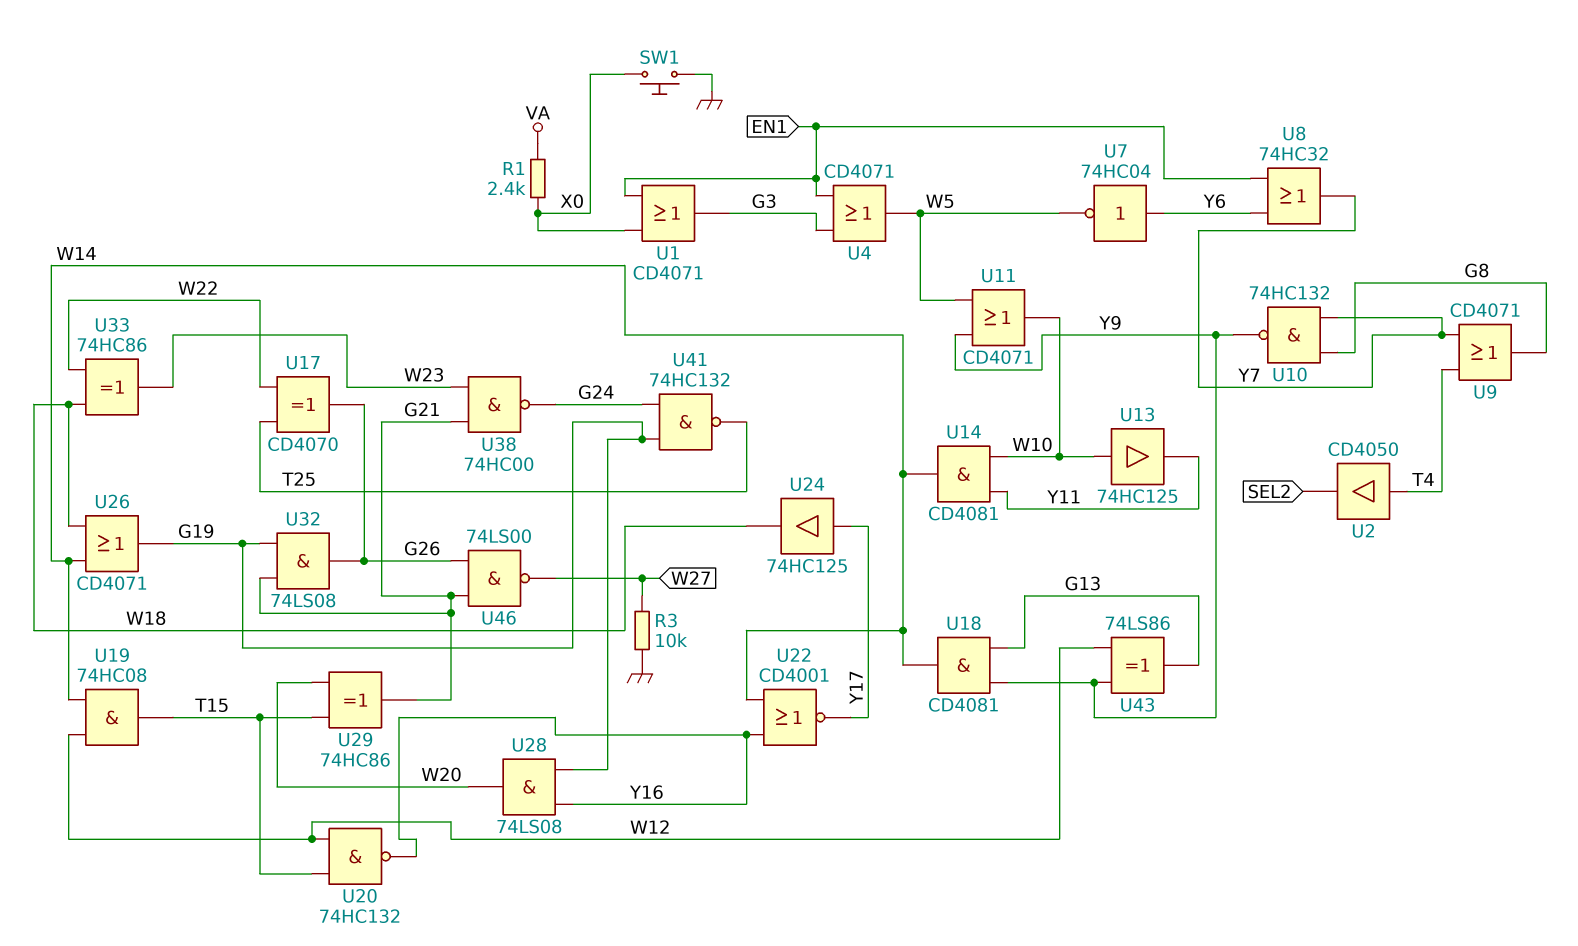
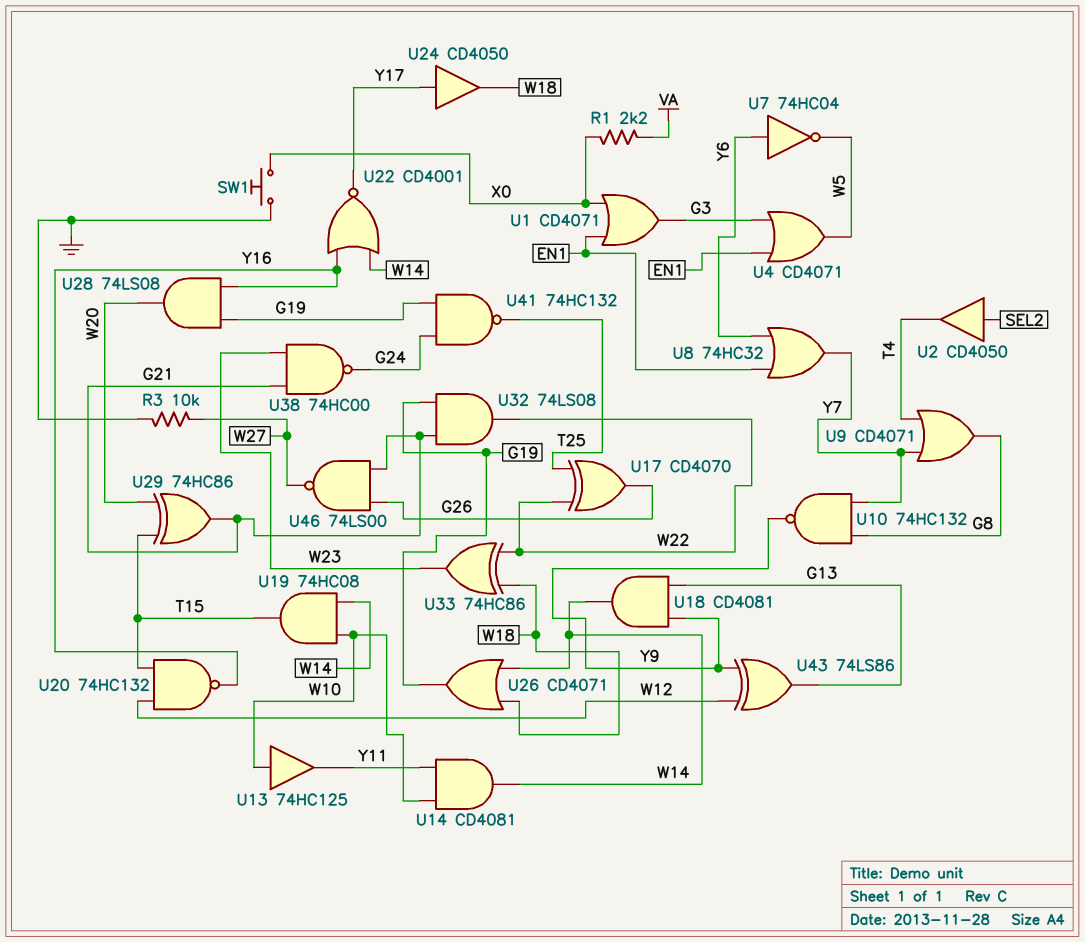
R1: 2.4k (VA, X0) -> 2.2k (VA, X0)
U2: buffer CD4050 (in T4, out SEL2) -> buffer CD4050 (in SEL2, out T4)
U11: OR CD4071 (in W5, in Y9, out W10) -> none
U19: AND 74HC08 (in W12, in W14, out T15) -> AND 74HC08 (in W10, in W14, out T15)
U24: buffer 74HC125 (in Y17, out W18) -> buffer CD4050 (in Y17, out W18)
U32: AND 74LS08 (in G19, in G21, out G26) -> AND 74LS08 (in G19, in G21, out W22)

